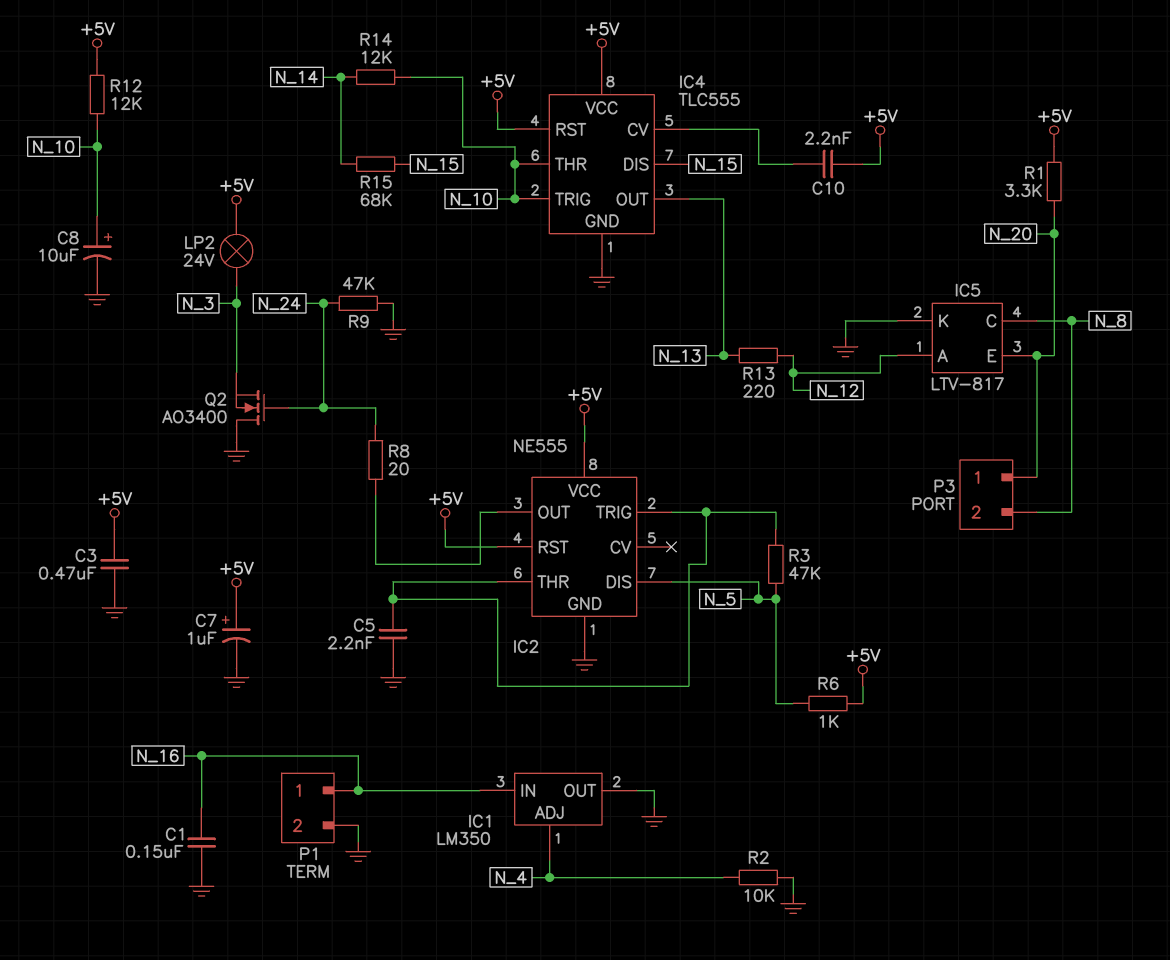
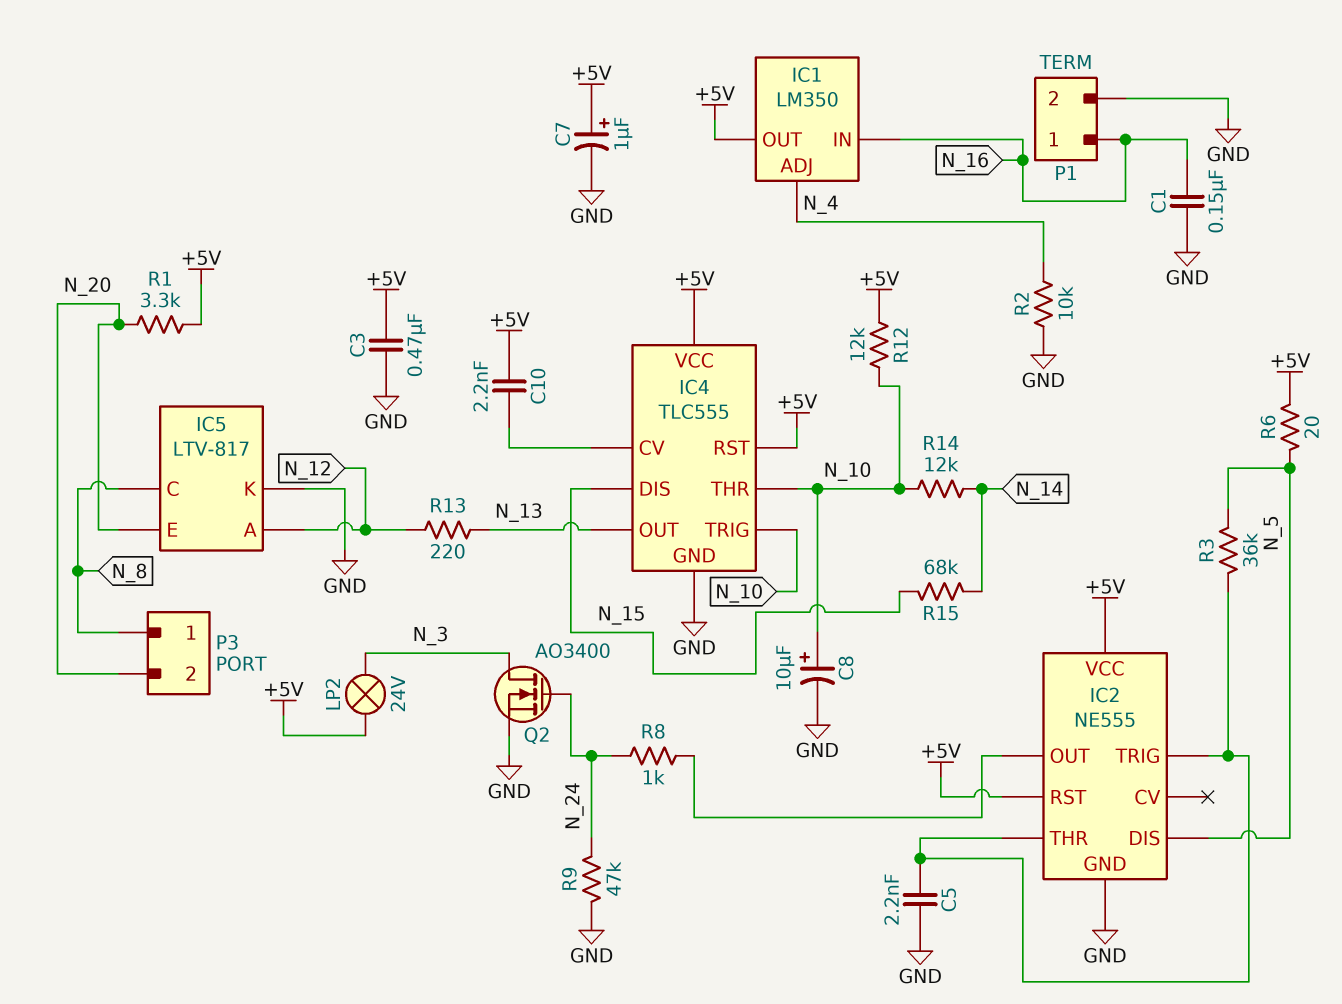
IC1 pin OUT: GND -> +5V
P3 pin 1: N_20 -> N_8
P3 pin 2: N_8 -> N_20
Q2: NMOS AO3400 (G N_24, D GND, S N_3) -> NMOS AO3400 (G N_24, D N_3, S GND)
R3: 47k (IC2/THR, N_5) -> 36k (IC2/THR, N_5)
R6: 1k (+5V, N_5) -> 20 (+5V, N_5)
R8: 20 (IC2/OUT, N_24) -> 1k (IC2/OUT, N_24)

